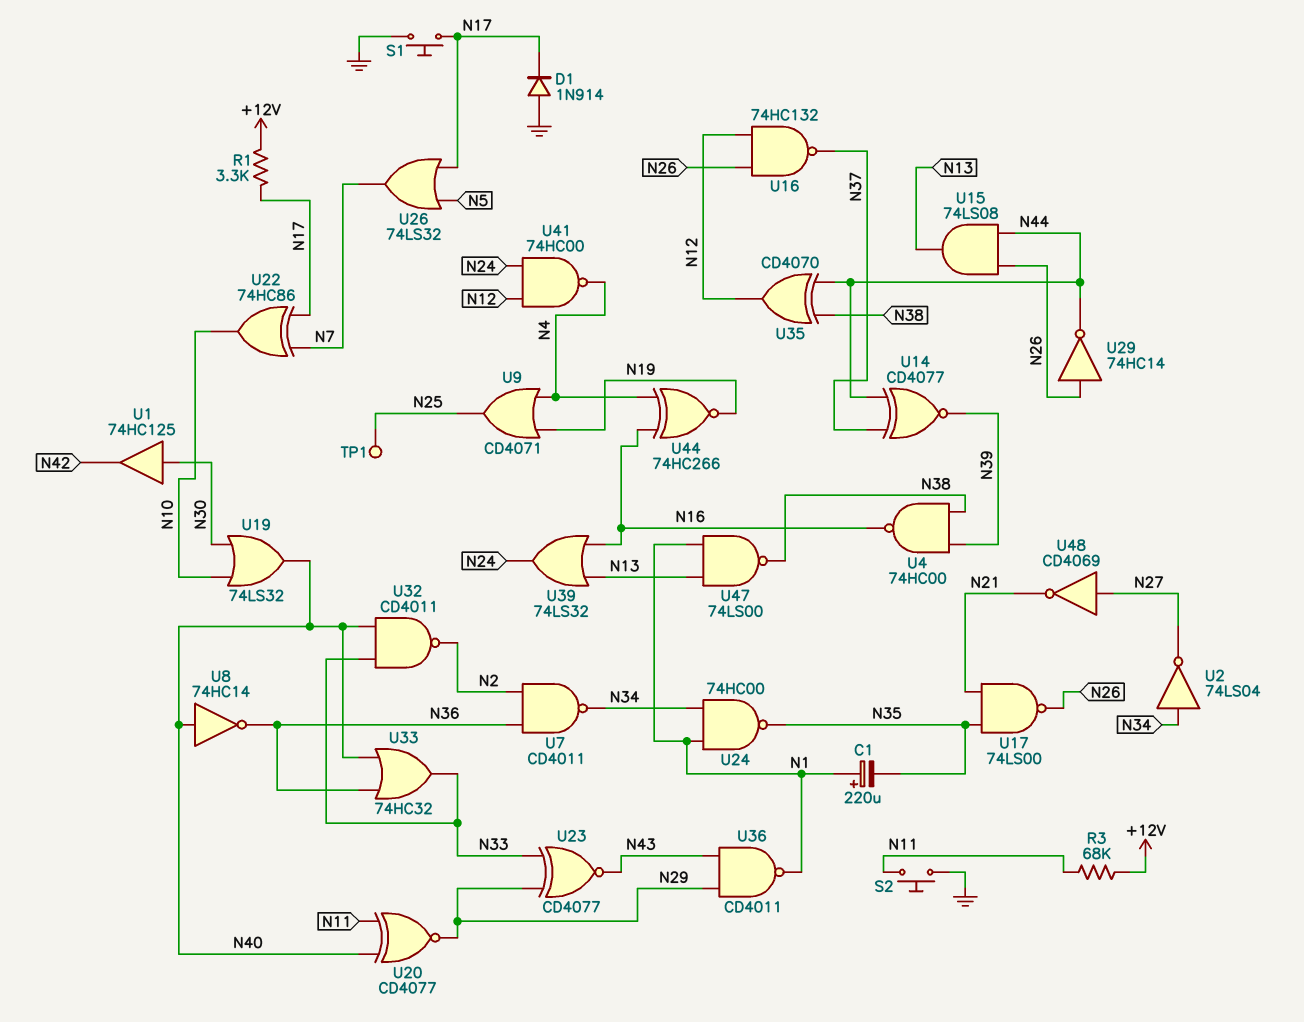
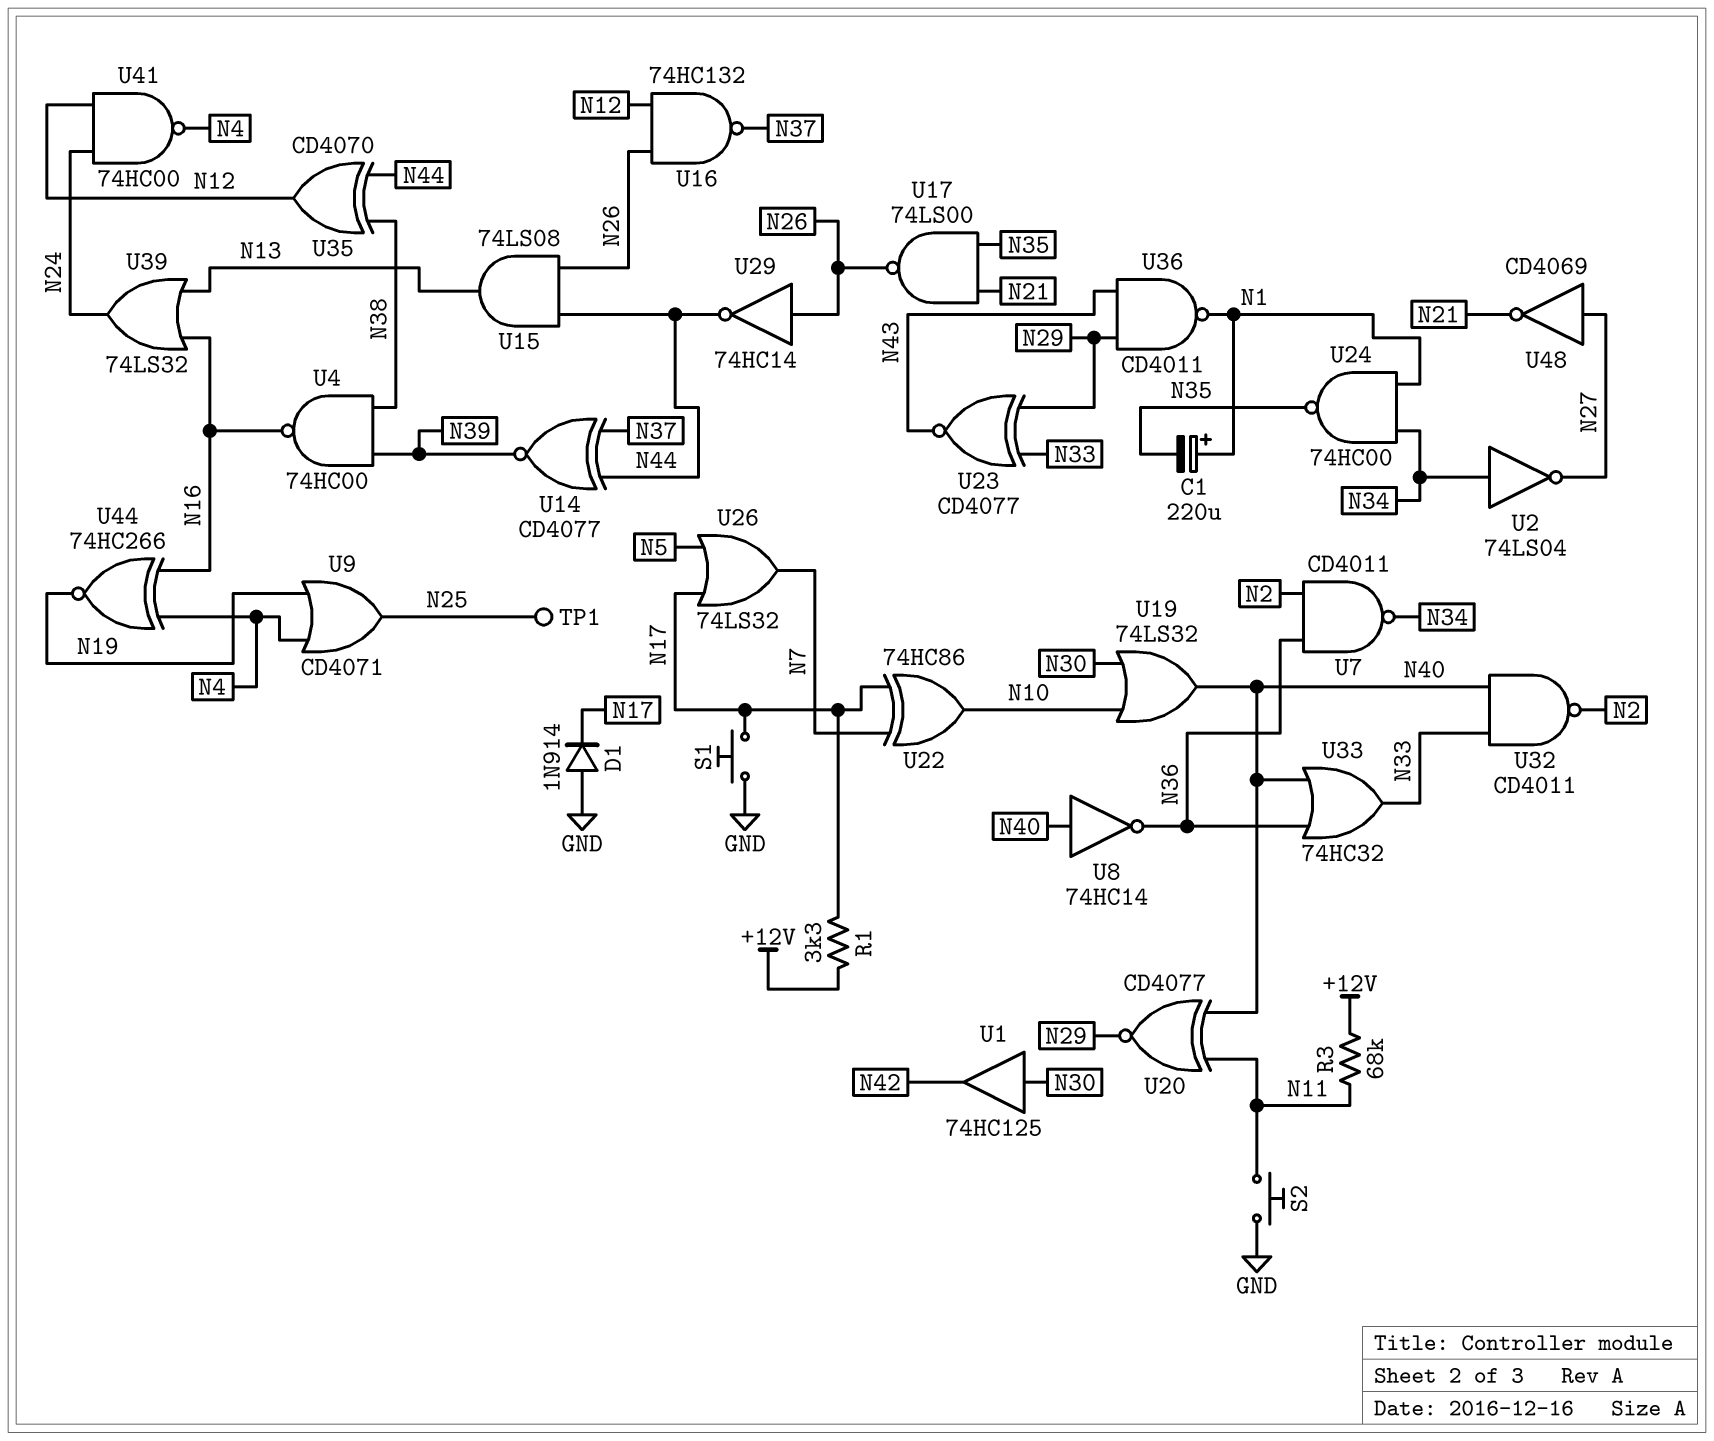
U47: NAND 74LS00 (in N1, in N13, out N38) -> none

